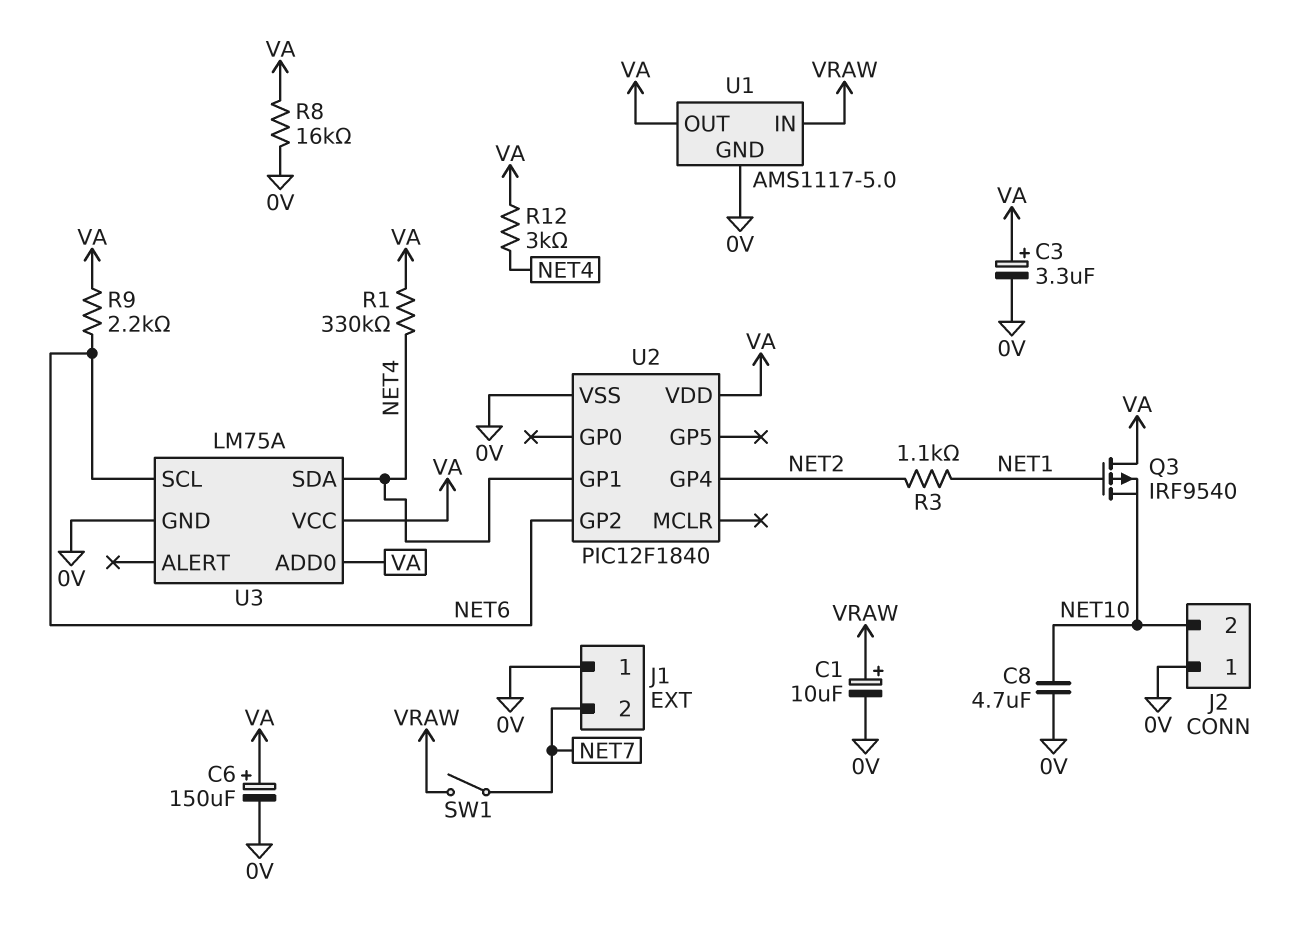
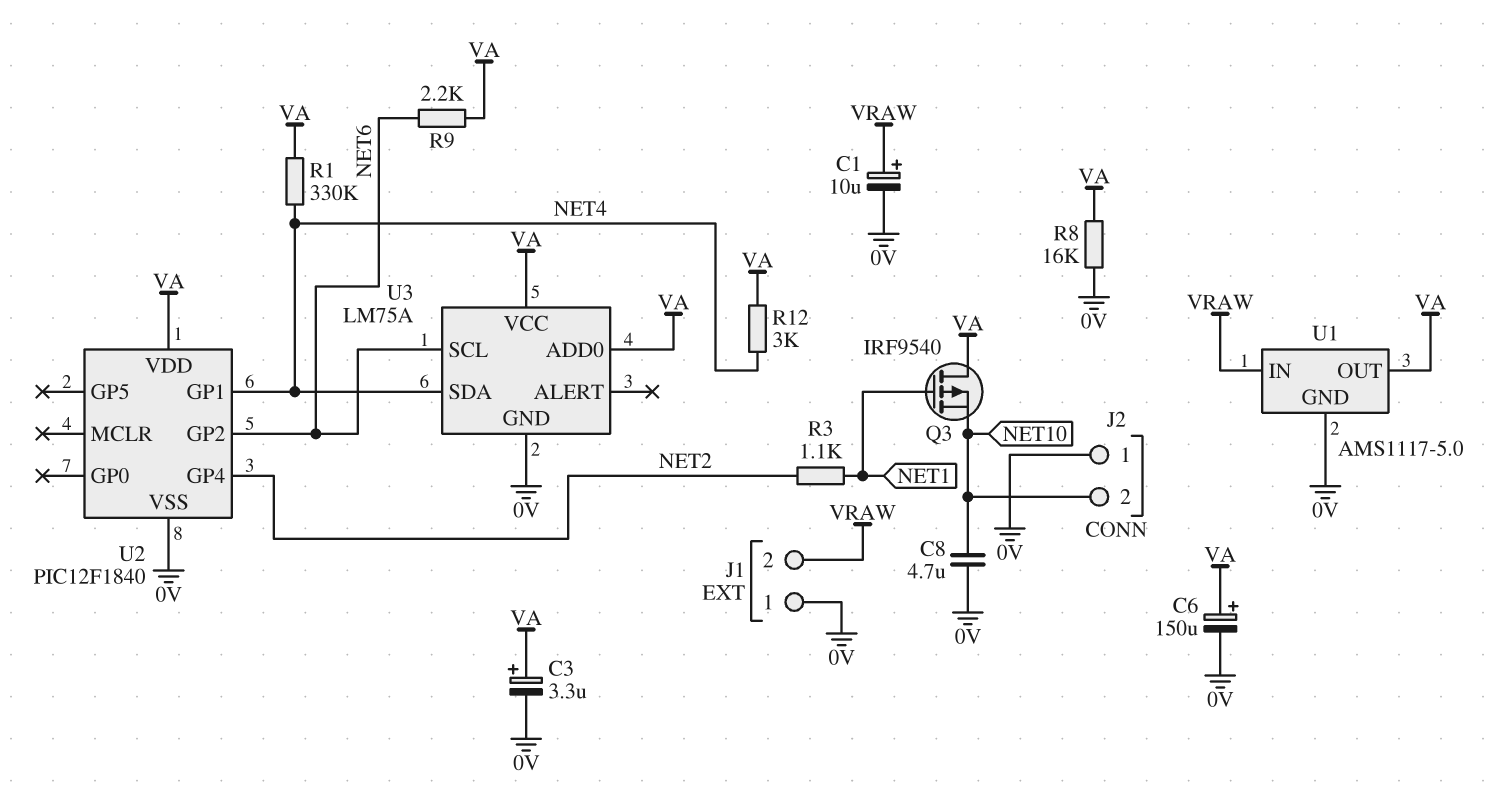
J1 pin 2: NET7 -> VRAW
SW1: switch (NET7, VRAW) -> none

